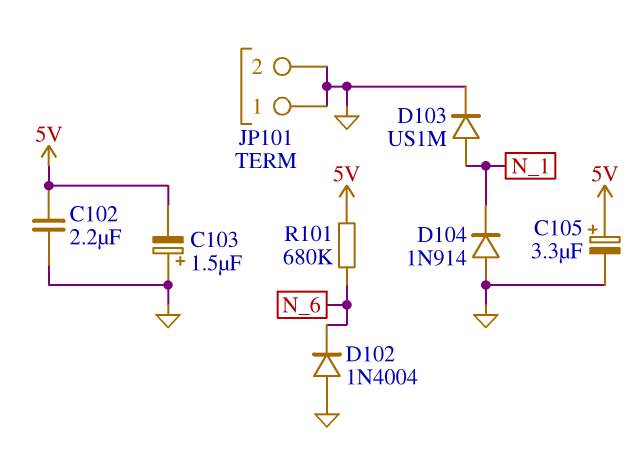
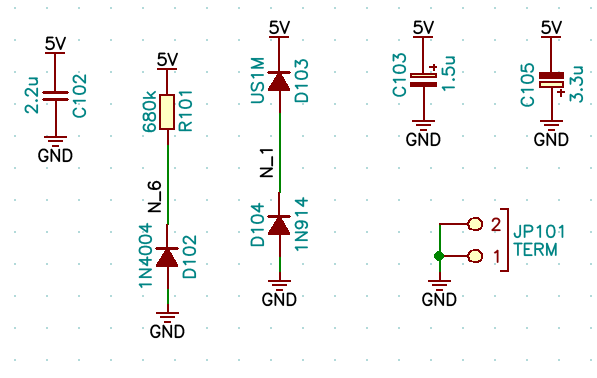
C103: 1.5uF (plus GND, minus 5V) -> 1.5uF (plus 5V, minus GND)
C105: 3.3uF (plus 5V, minus GND) -> 3.3uF (plus GND, minus 5V)
D103: diode US1M (A N_1, K GND) -> diode US1M (A N_1, K 5V)

